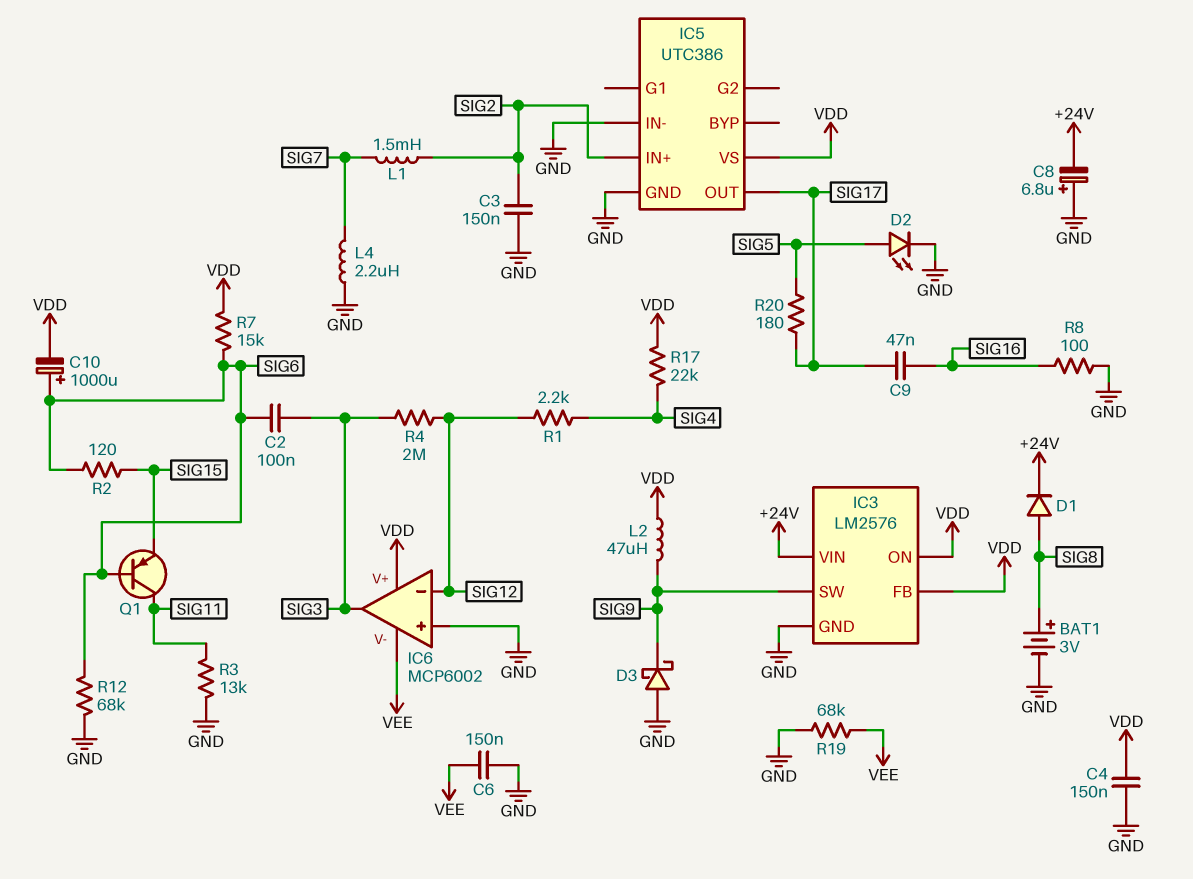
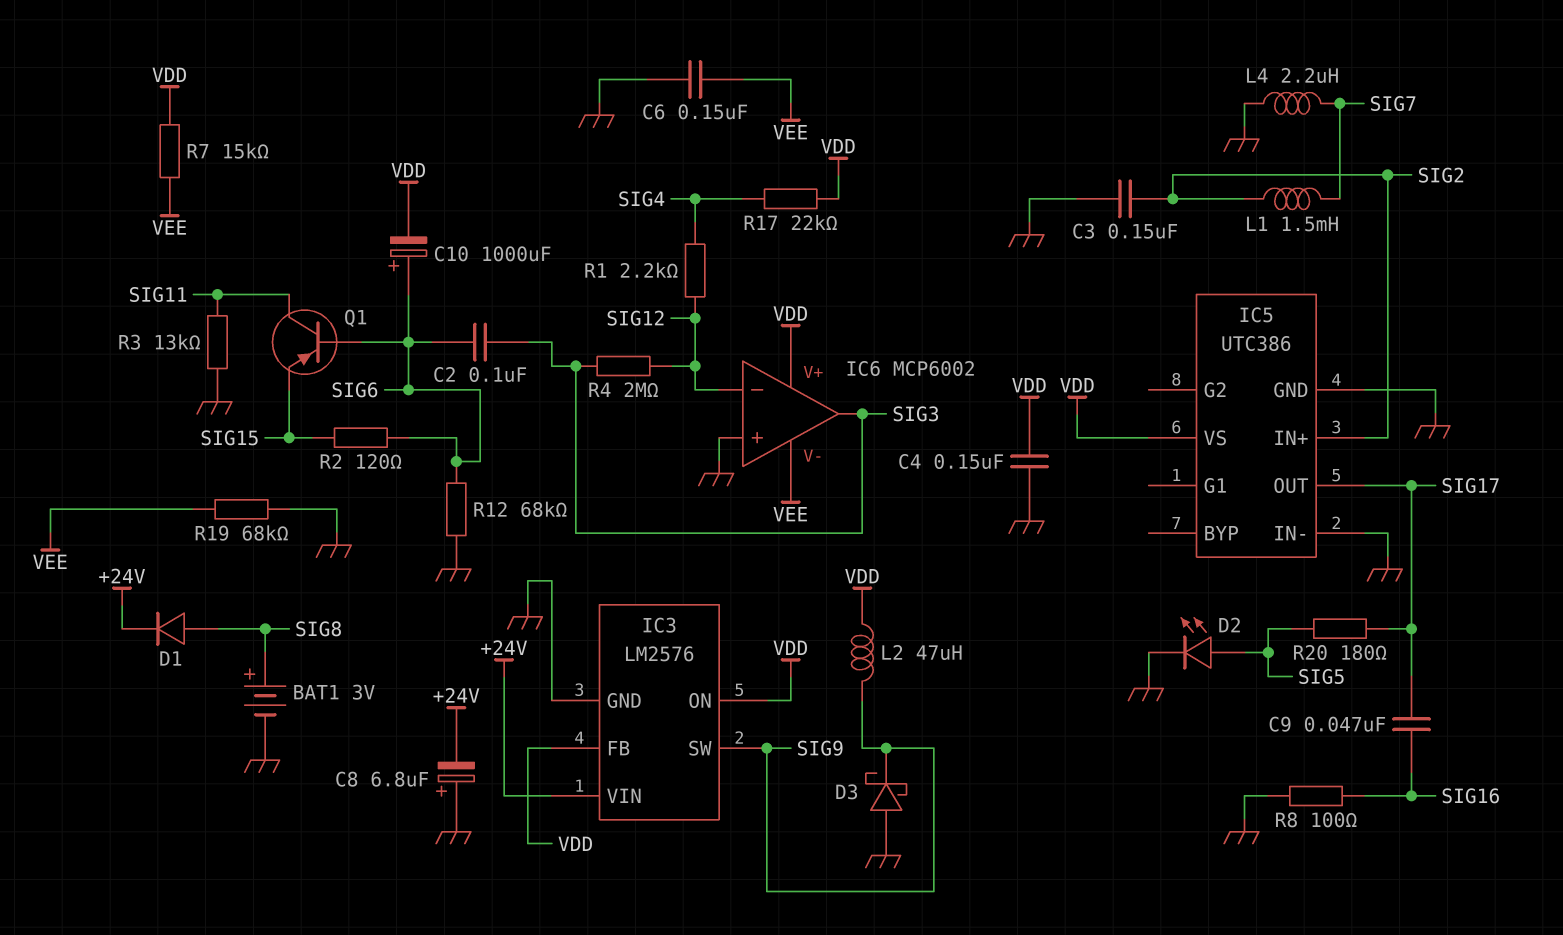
R7: 15k (SIG6, VDD) -> 15k (VDD, VEE)

